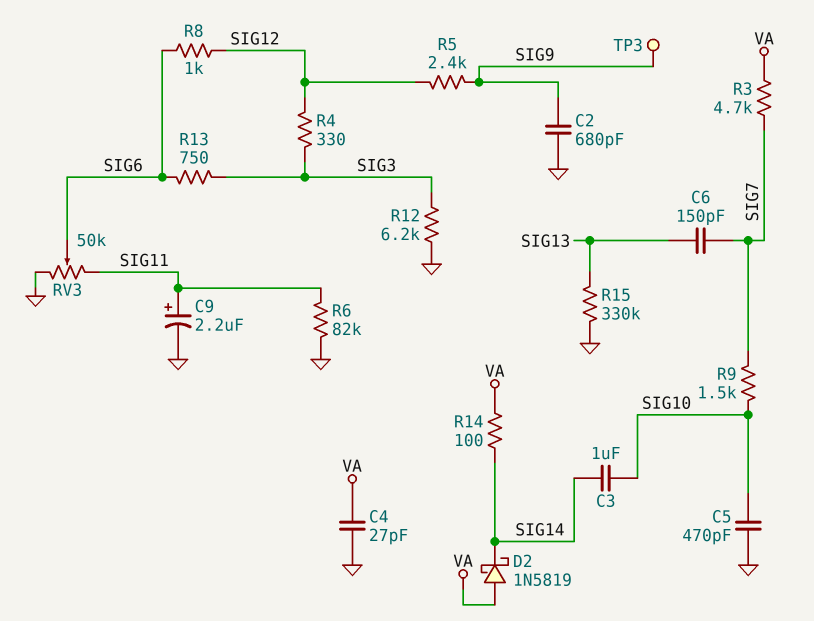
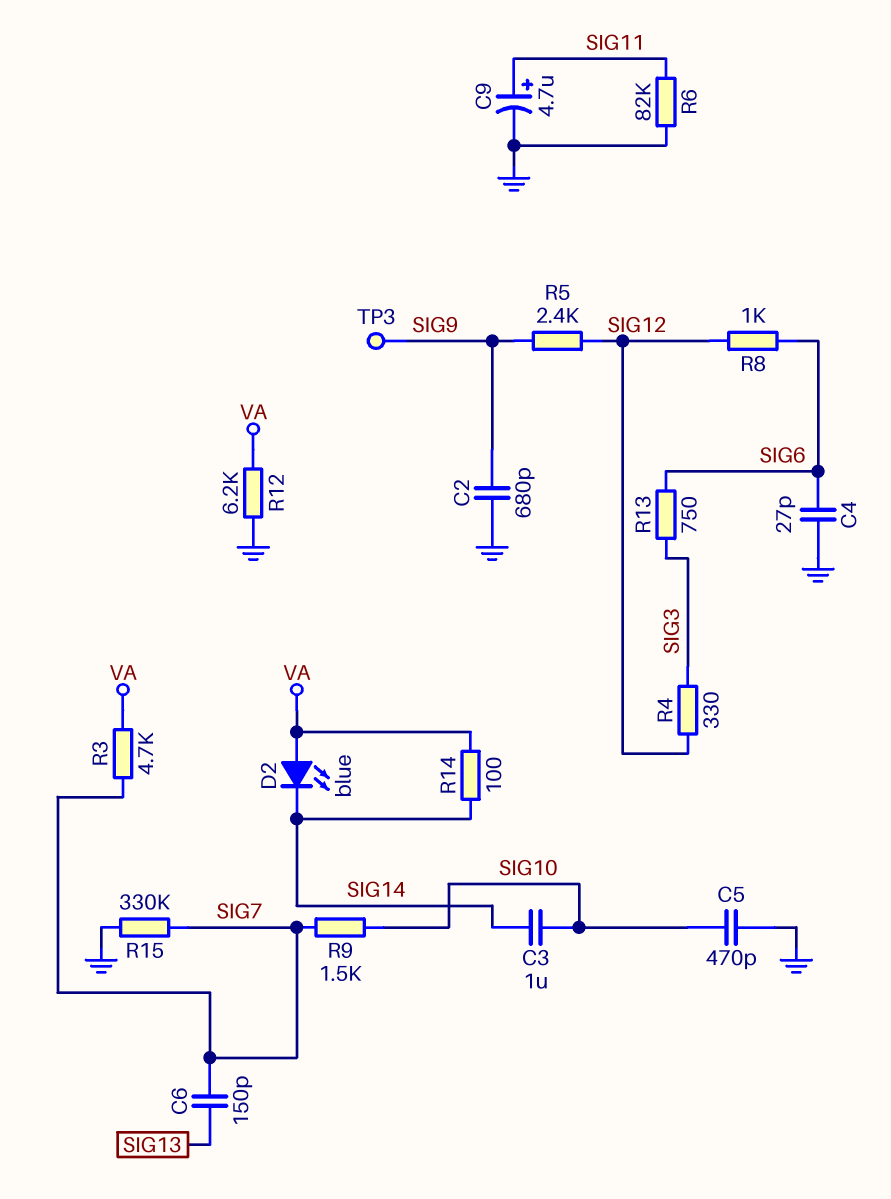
C4: 27pF (GND, VA) -> 27pF (GND, SIG6)
C9: 2.2uF (plus SIG11, minus GND) -> 4.7uF (plus SIG11, minus GND)
D2: schottky 1N5819 (A VA, K SIG14) -> LED blue (A VA, K SIG14)
R12: 6.2k (GND, SIG3) -> 6.2k (GND, VA)
R15: 330k (GND, SIG13) -> 330k (GND, SIG7)
RV3: 50k (GND, SIG11, wiper SIG6) -> none

